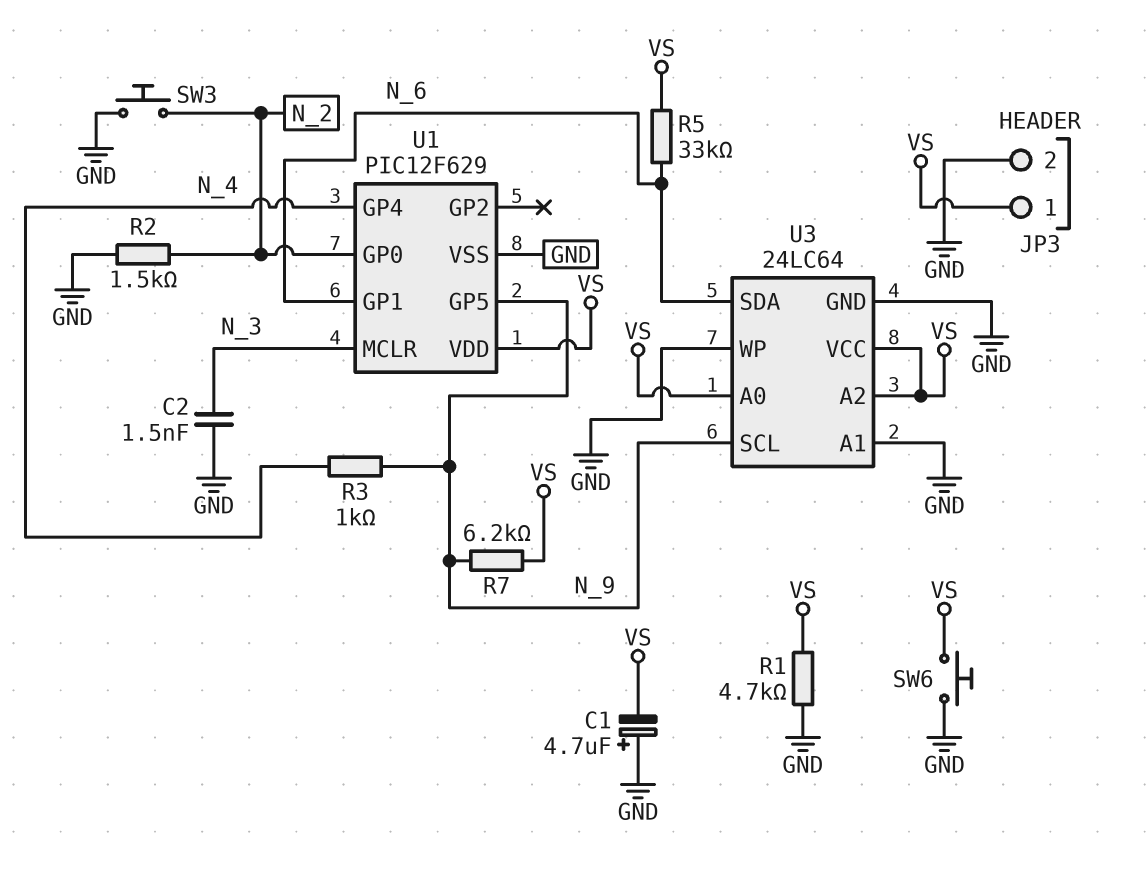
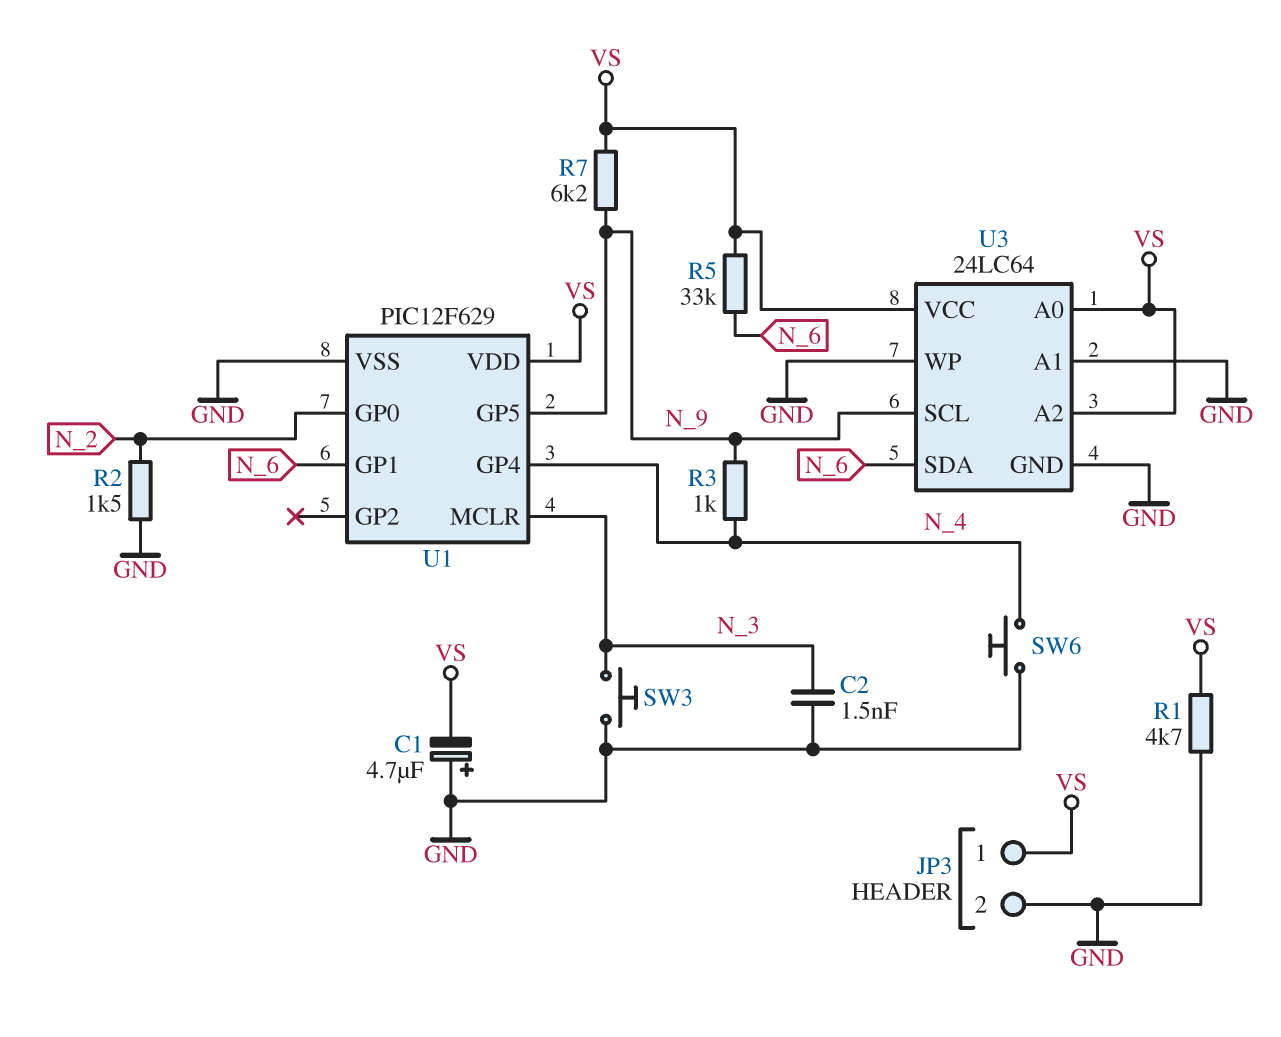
SW3: button (GND, N_2) -> button (GND, N_3)
SW6: button (GND, VS) -> button (GND, N_4)

